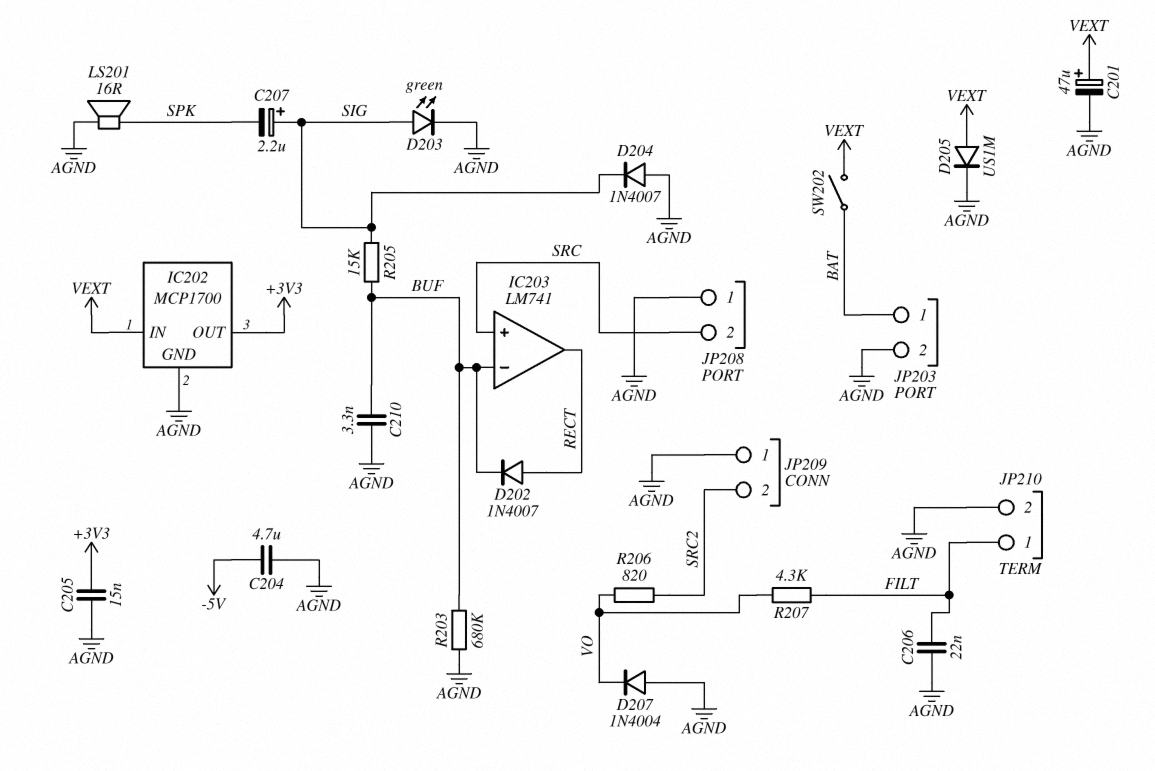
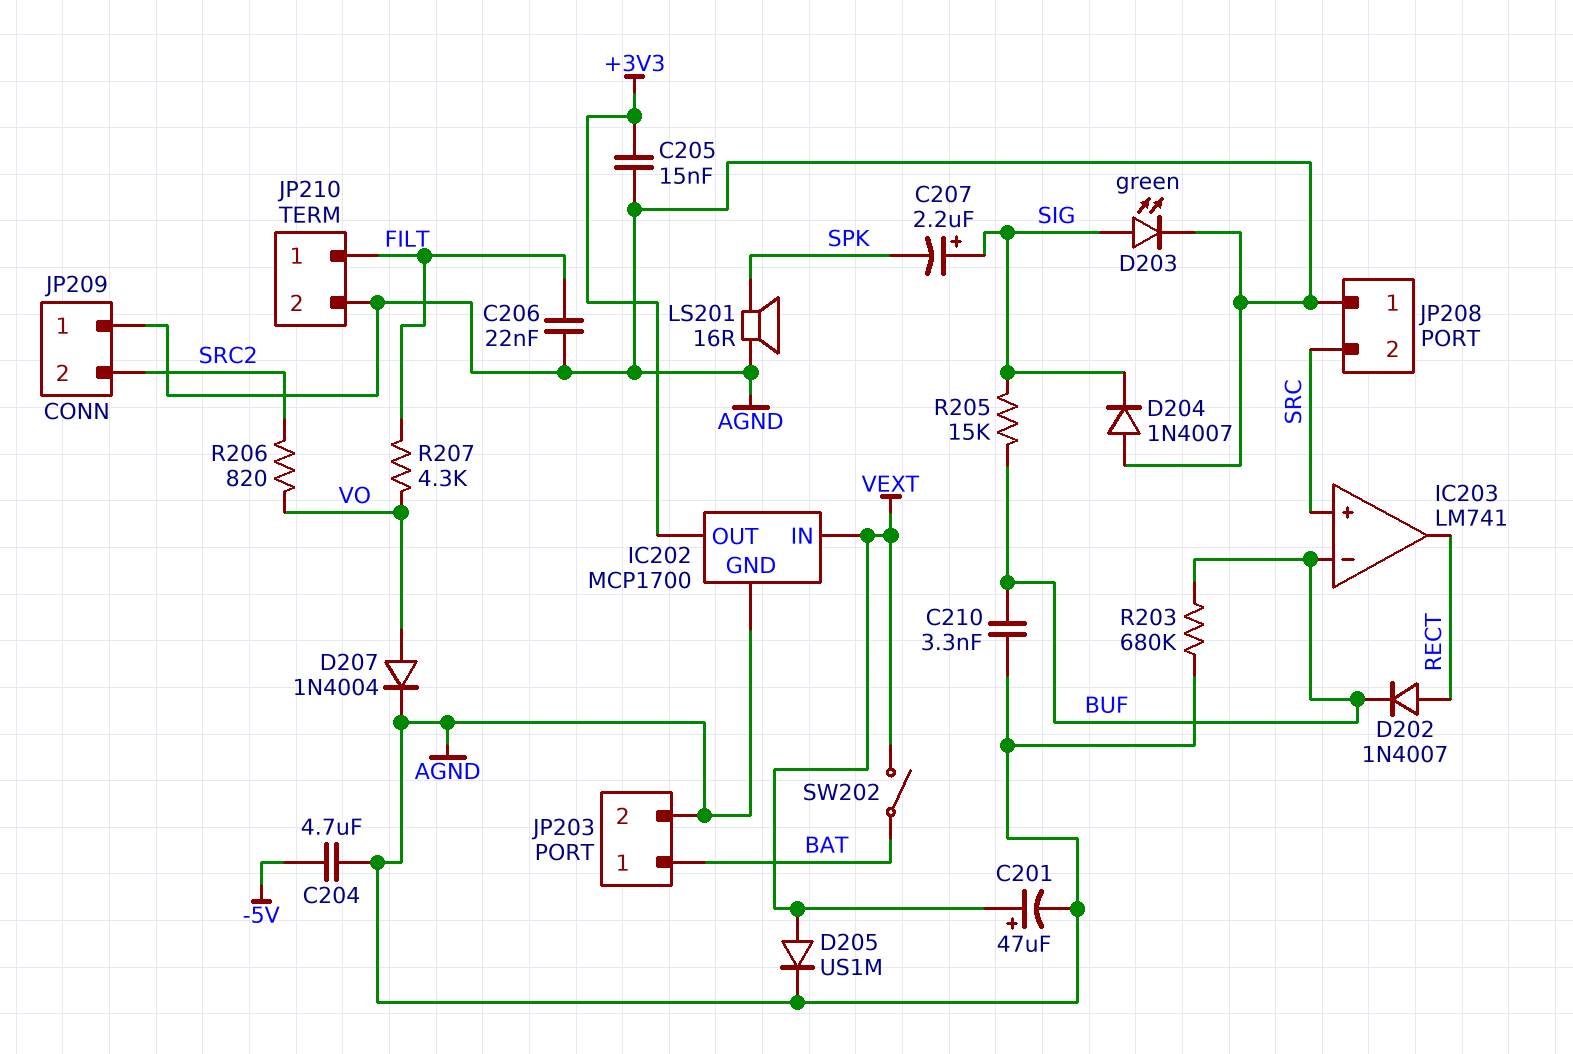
D207: diode 1N4004 (A AGND, K VO) -> diode 1N4004 (A VO, K AGND)

